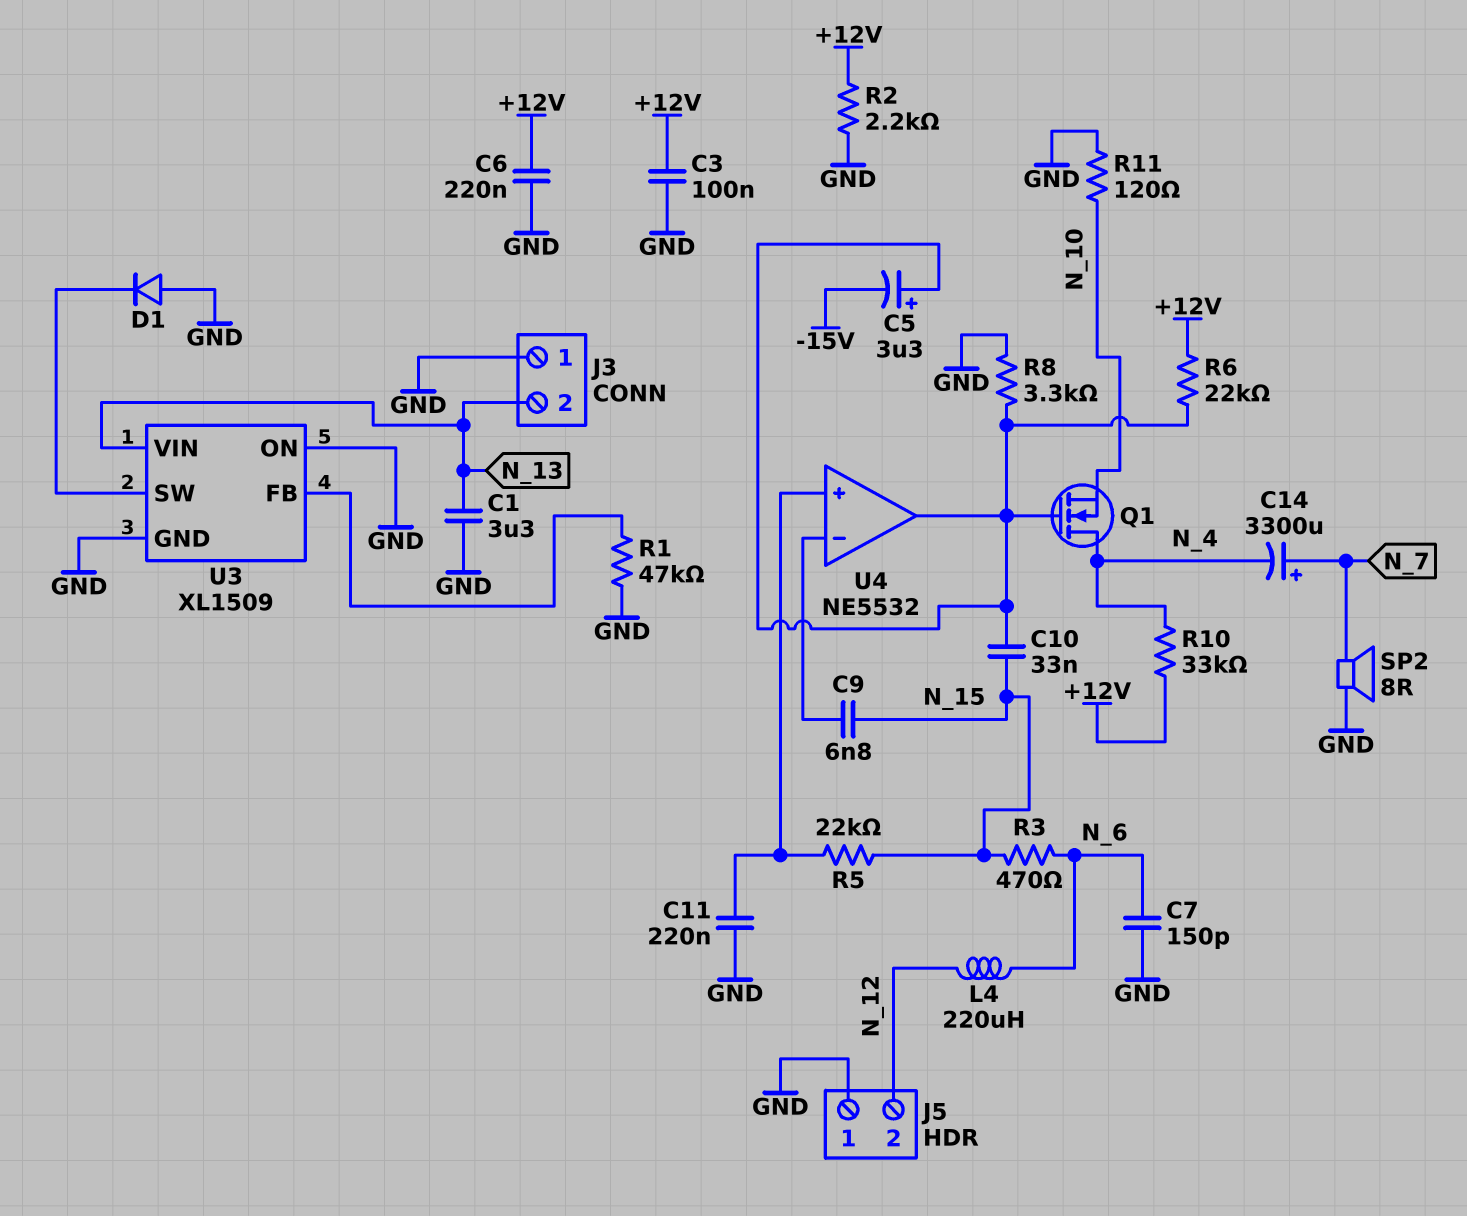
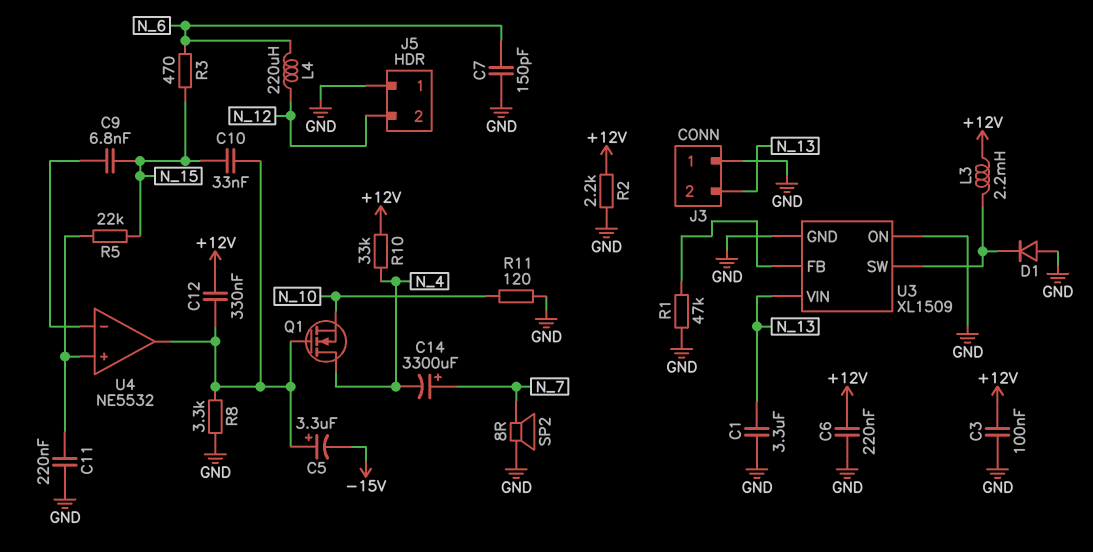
C12: none -> 330nF (+12V, U4/out)
L3: none -> 2.2mH (+12V, U3/SW)
R6: 22k (+12V, U4/out) -> none

